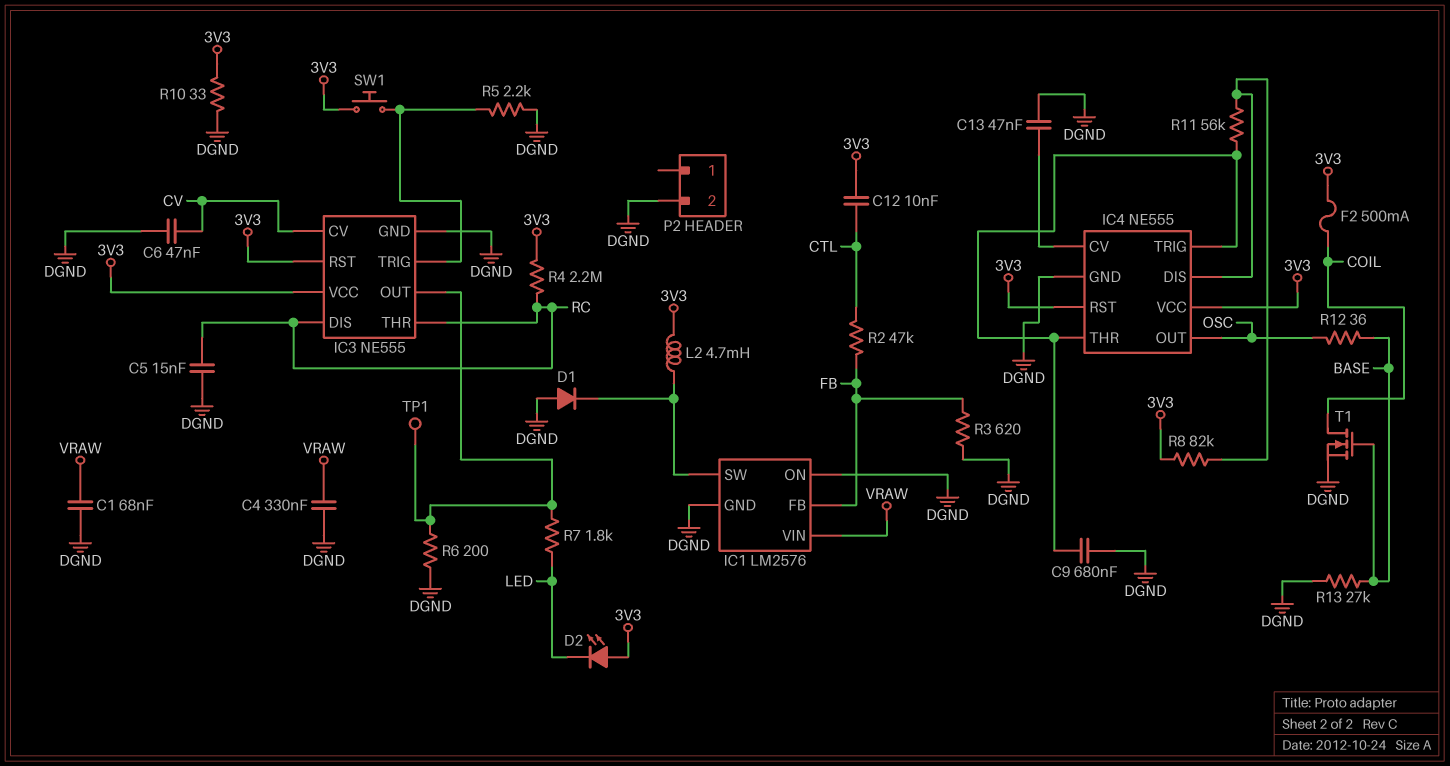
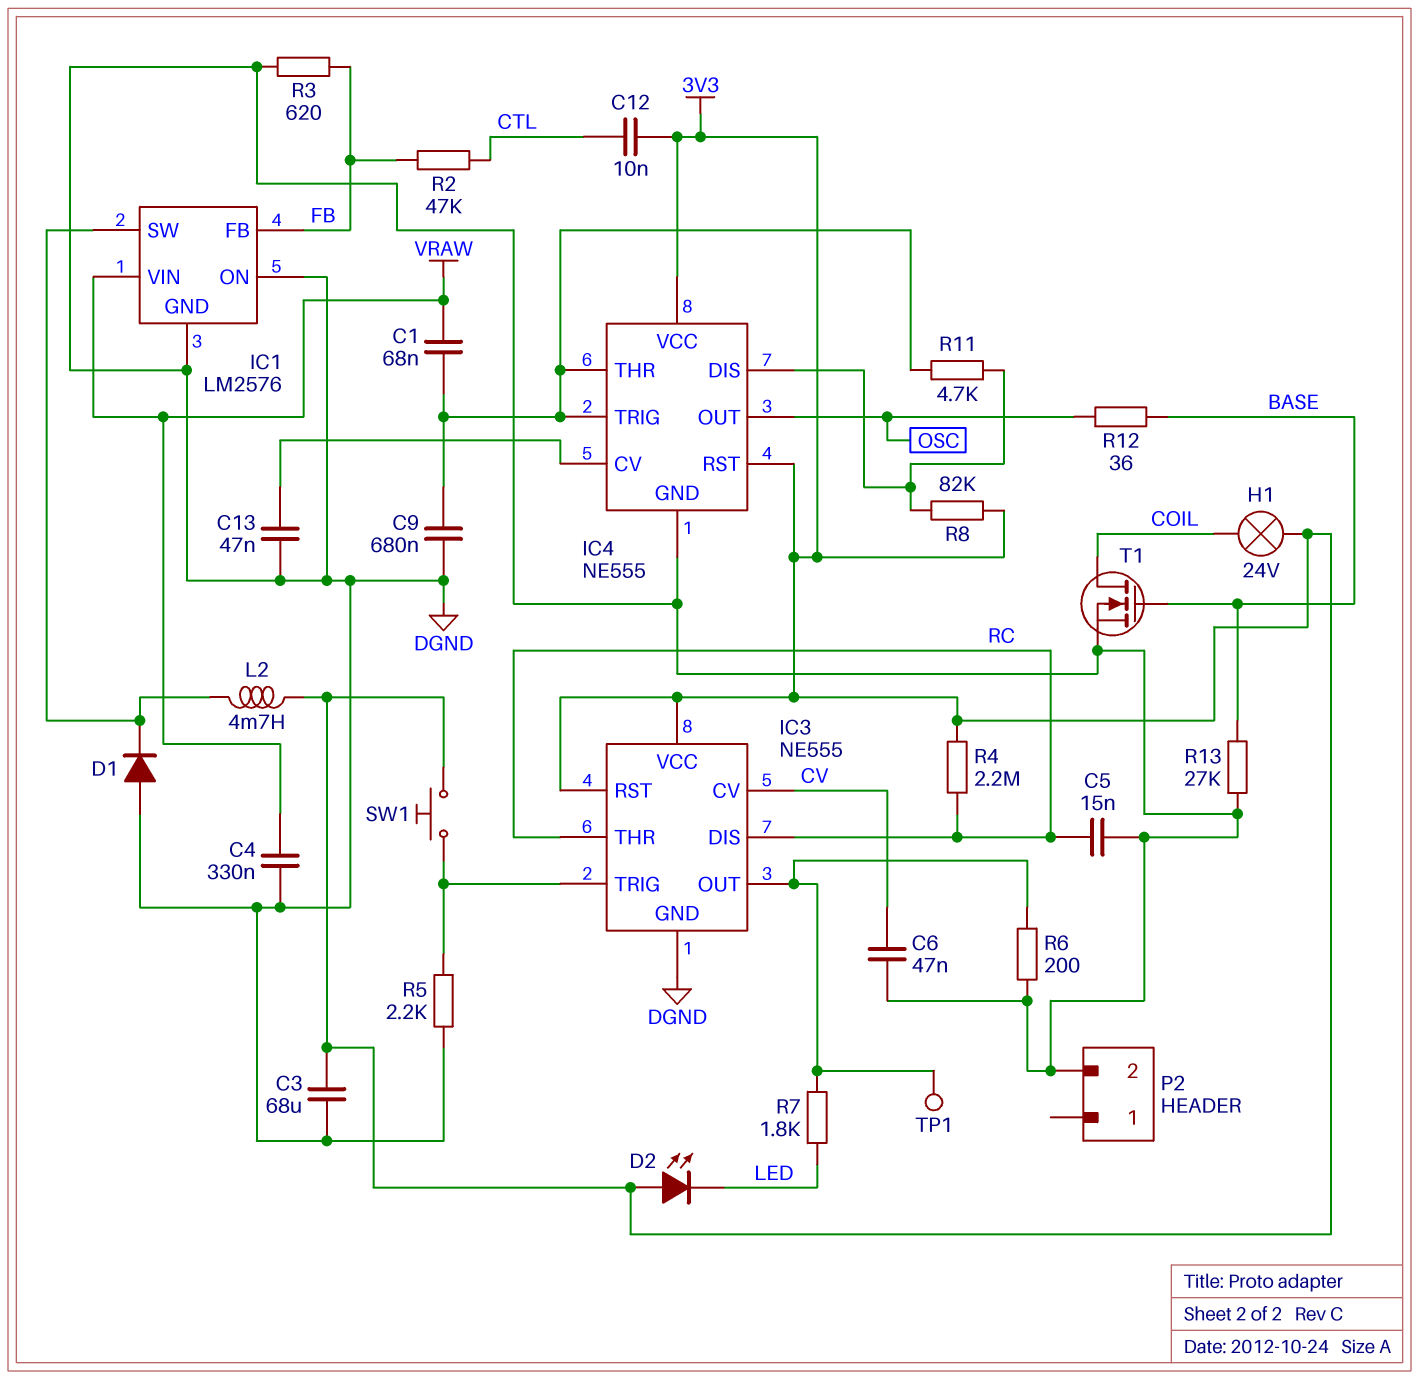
C1: 68nF (DGND, VRAW) -> 68nF (IC4/THR, VRAW)
C3: none -> 68uF (3V3, DGND)
F2: 500mA (3V3, COIL) -> none
H1: none -> lamp 24V (3V3, COIL)
R10: 33 (3V3, DGND) -> none
R11: 56k (IC4/DIS, IC4/THR) -> 4.7k (IC4/DIS, IC4/THR)

